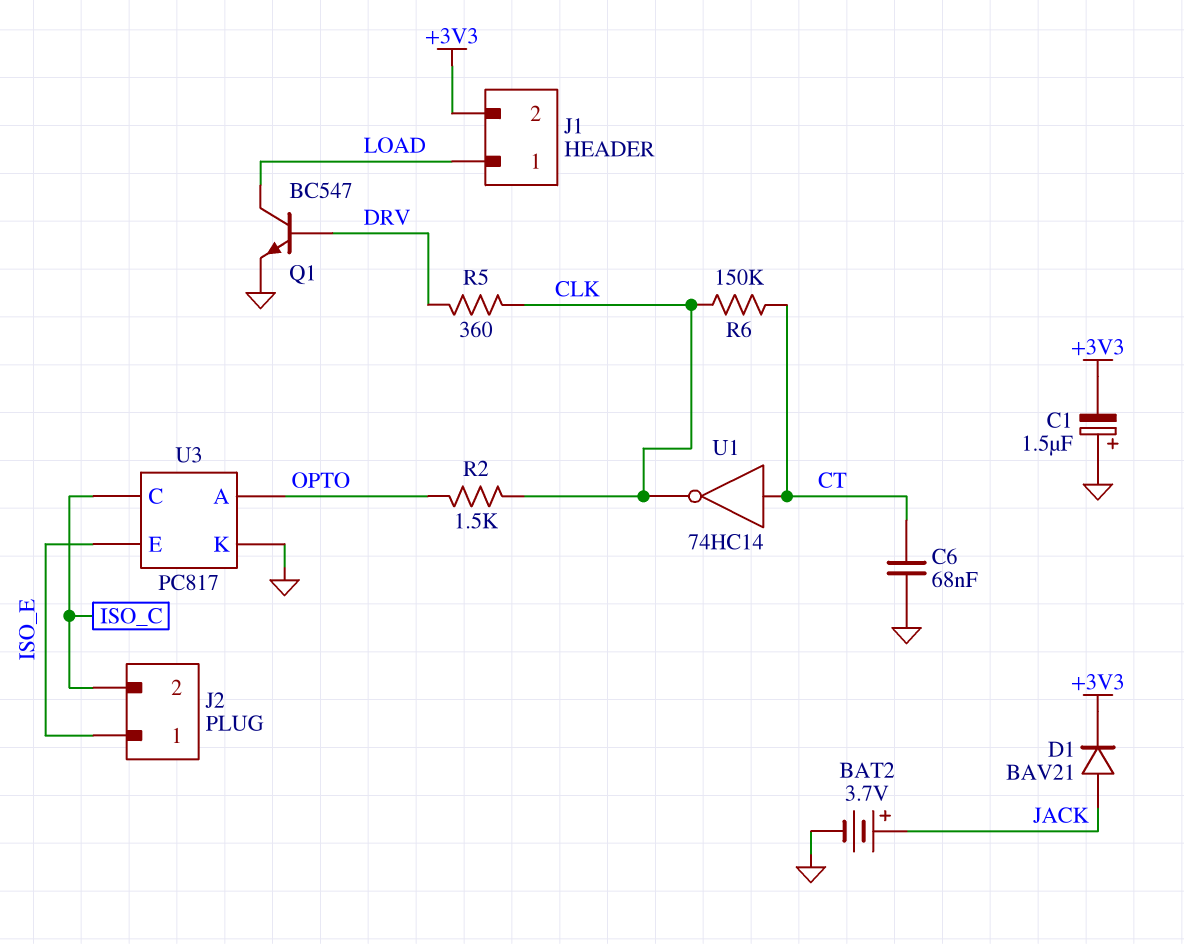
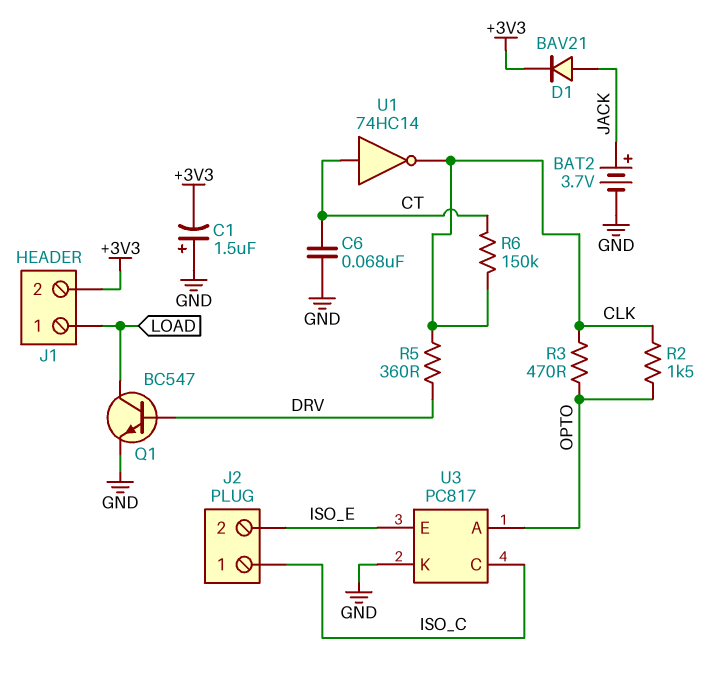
J2 pin 1: ISO_E -> ISO_C
J2 pin 2: ISO_C -> ISO_E
R3: none -> 470 (CLK, OPTO)

